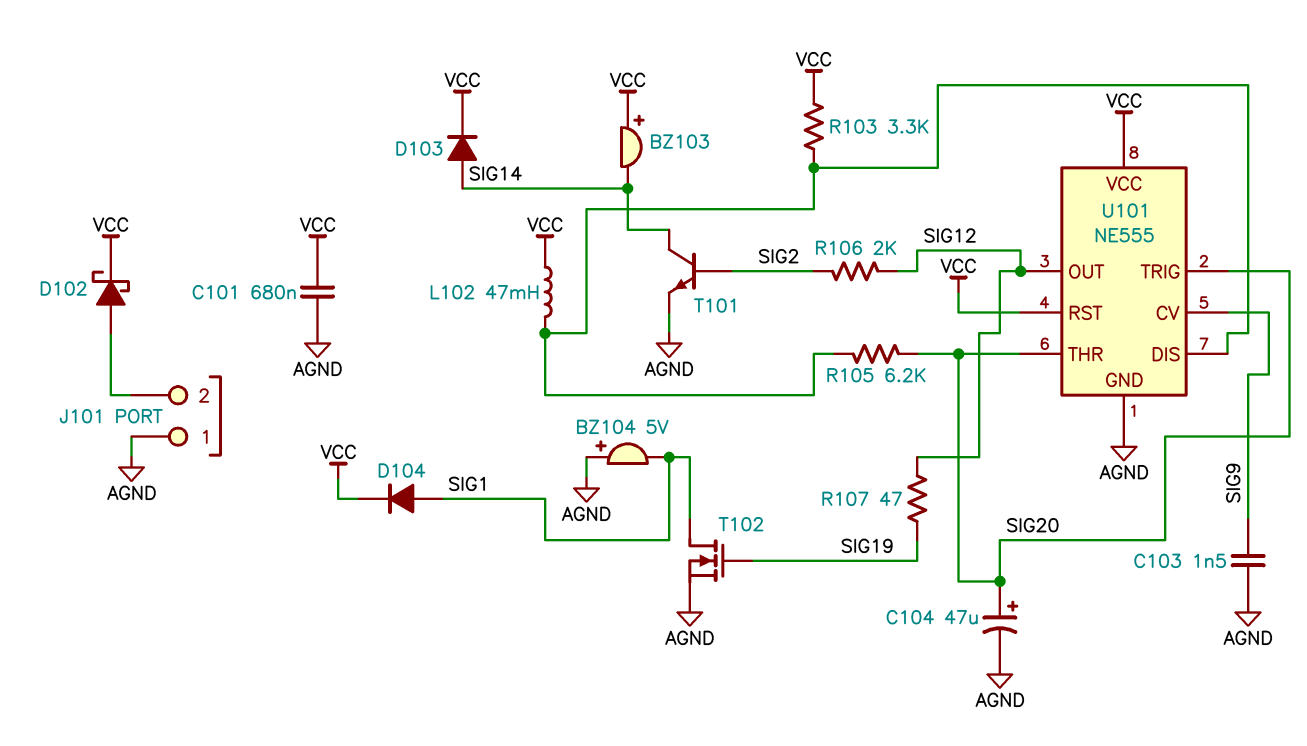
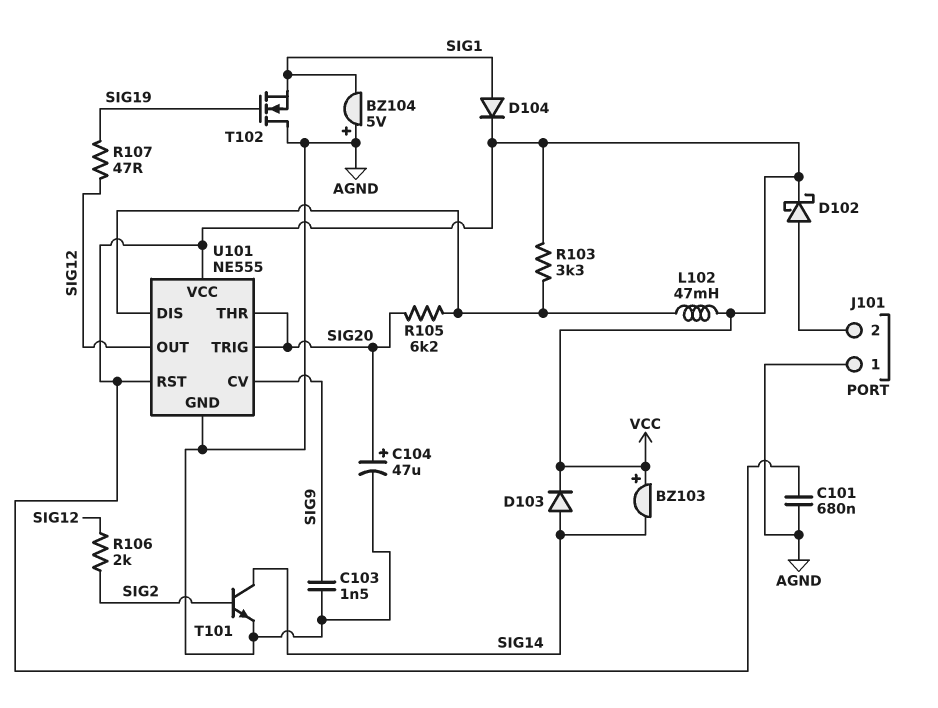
T102: NMOS (G SIG19, D SIG1, S AGND) -> NMOS (G SIG19, D AGND, S SIG1)

